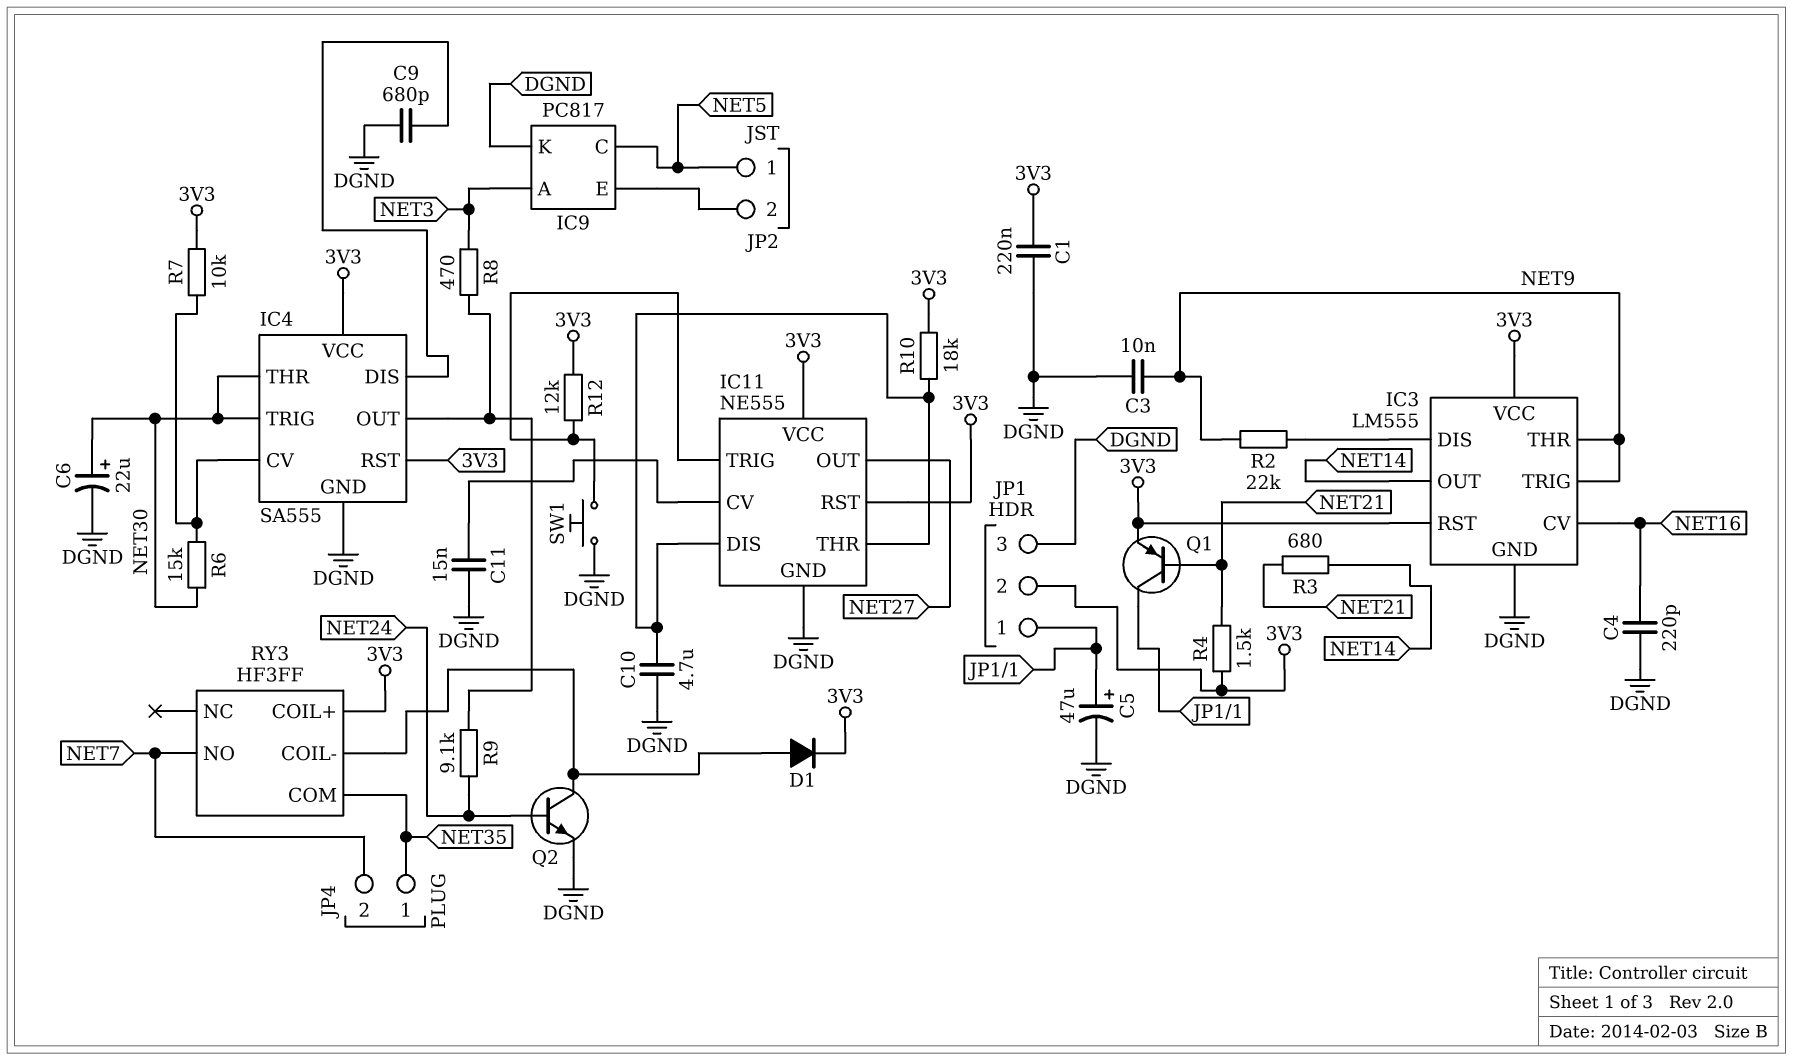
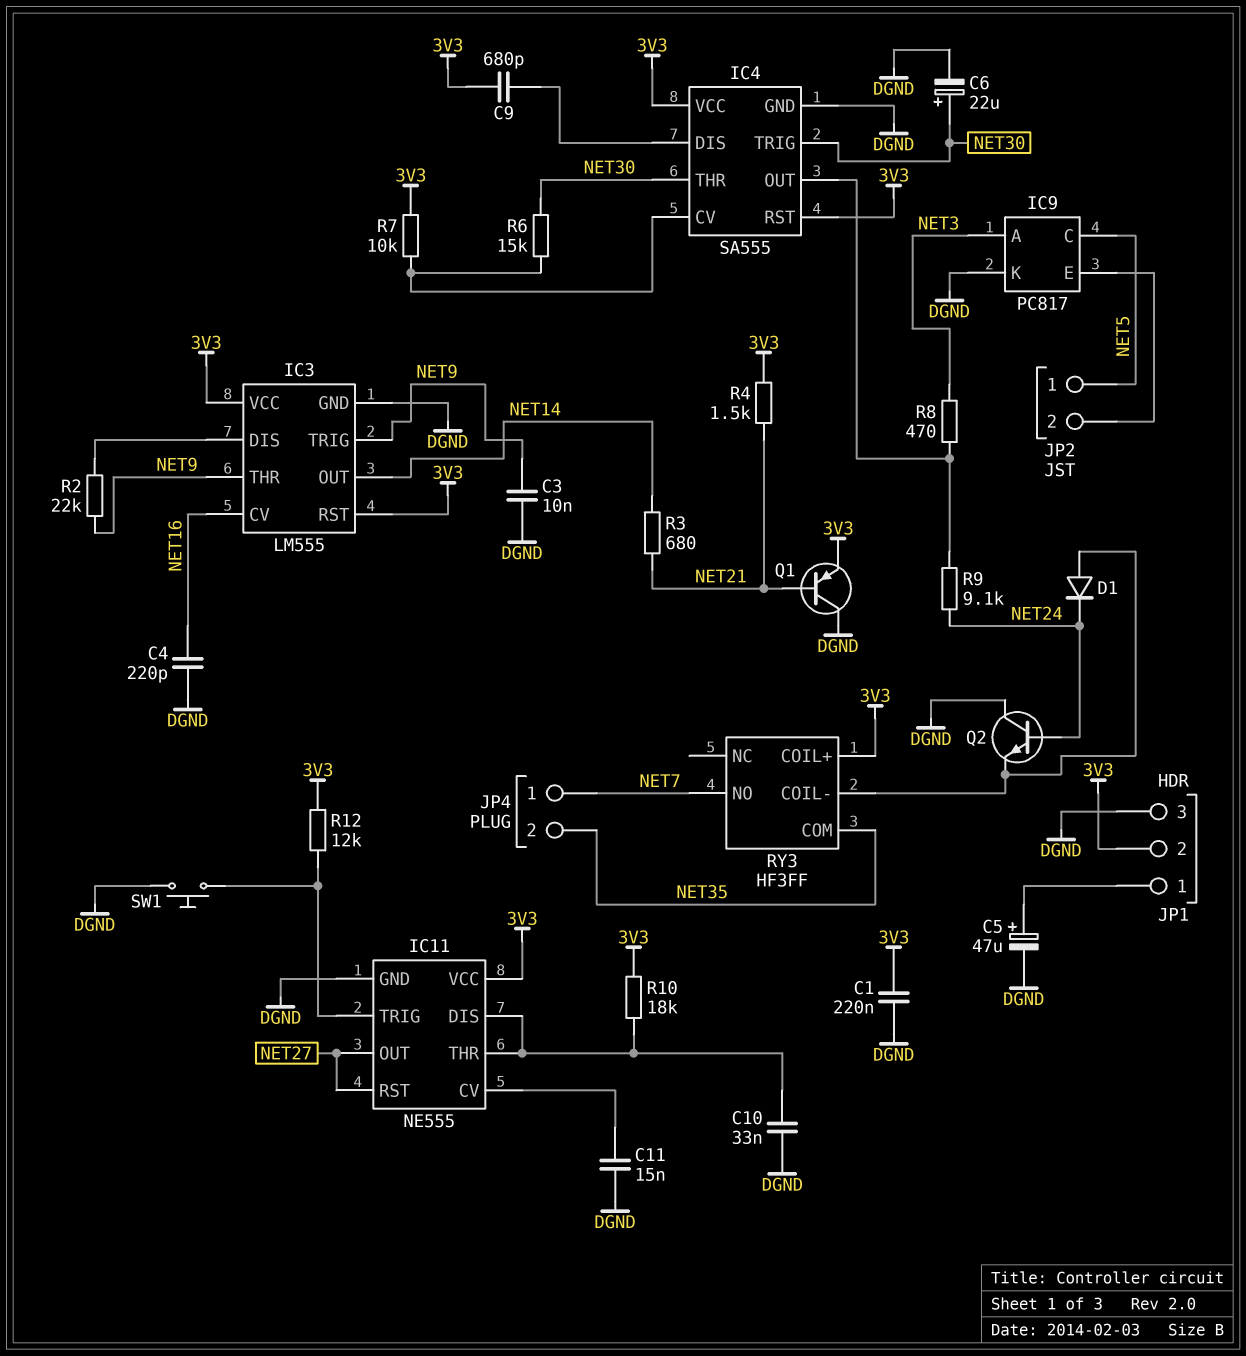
C9: 680pF (DGND, IC4/DIS) -> 680pF (3V3, IC4/DIS)
C10: 4.7uF (DGND, IC11/DIS) -> 33nF (DGND, IC11/DIS)
D1: diode (A RY3/COIL-, K 3V3) -> diode (A RY3/COIL-, K NET24)
IC11 pin RST: 3V3 -> NET27
JP4 pin 1: NET35 -> NET7
JP4 pin 2: NET7 -> NET35
Q1: PNP (B NET21, C JP1/1, E 3V3) -> PNP (B NET21, C DGND, E 3V3)
Q2: NPN (B NET24, C RY3/COIL-, E DGND) -> NPN (B NET24, C DGND, E RY3/COIL-)

